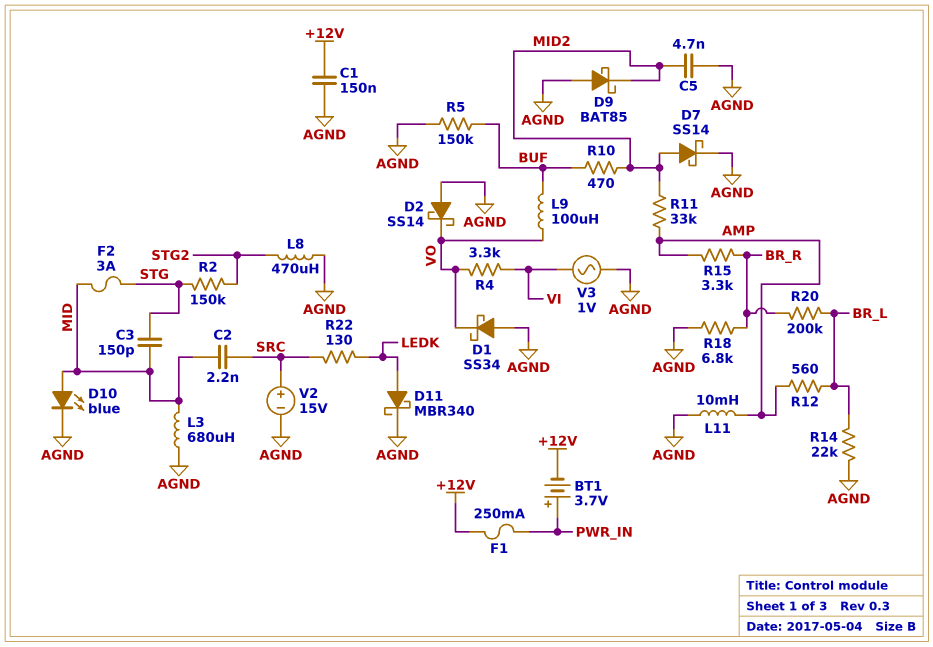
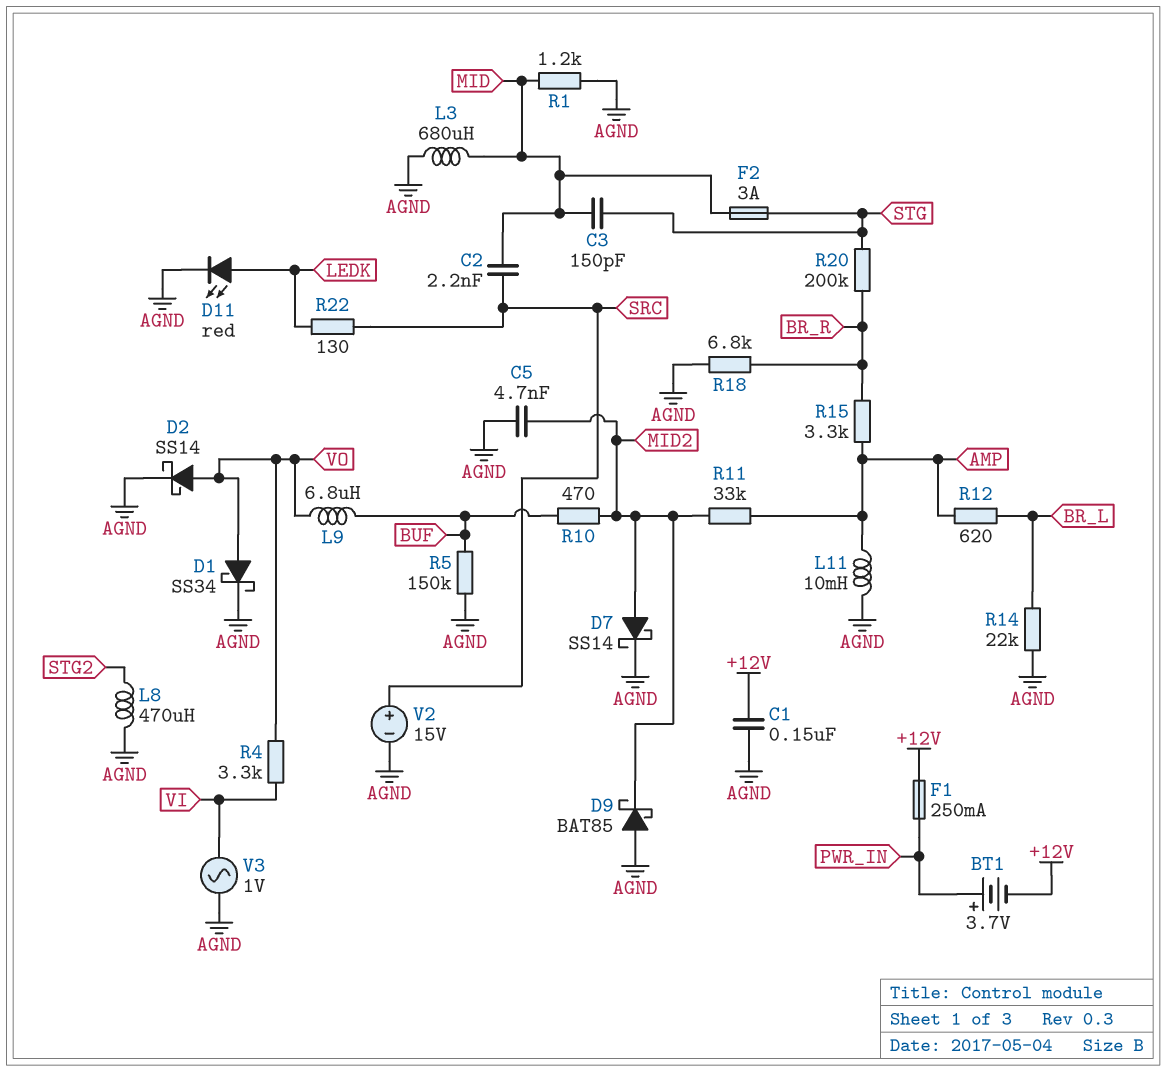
D1: schottky SS34 (A AGND, K VO) -> schottky SS34 (A VO, K AGND)
D2: schottky SS14 (A AGND, K VO) -> schottky SS14 (A VO, K AGND)
D10: LED blue (A MID, K AGND) -> none
D11: schottky MBR340 (A LEDK, K AGND) -> LED red (A LEDK, K AGND)
L9: 100uH (BUF, VO) -> 6.8uH (BUF, VO)
R1: none -> 1.2k (AGND, MID)
R2: 150k (STG, STG2) -> none
R12: 560 (AMP, BR_L) -> 620 (AMP, BR_L)
R20: 200k (BR_L, BR_R) -> 200k (BR_R, STG)

